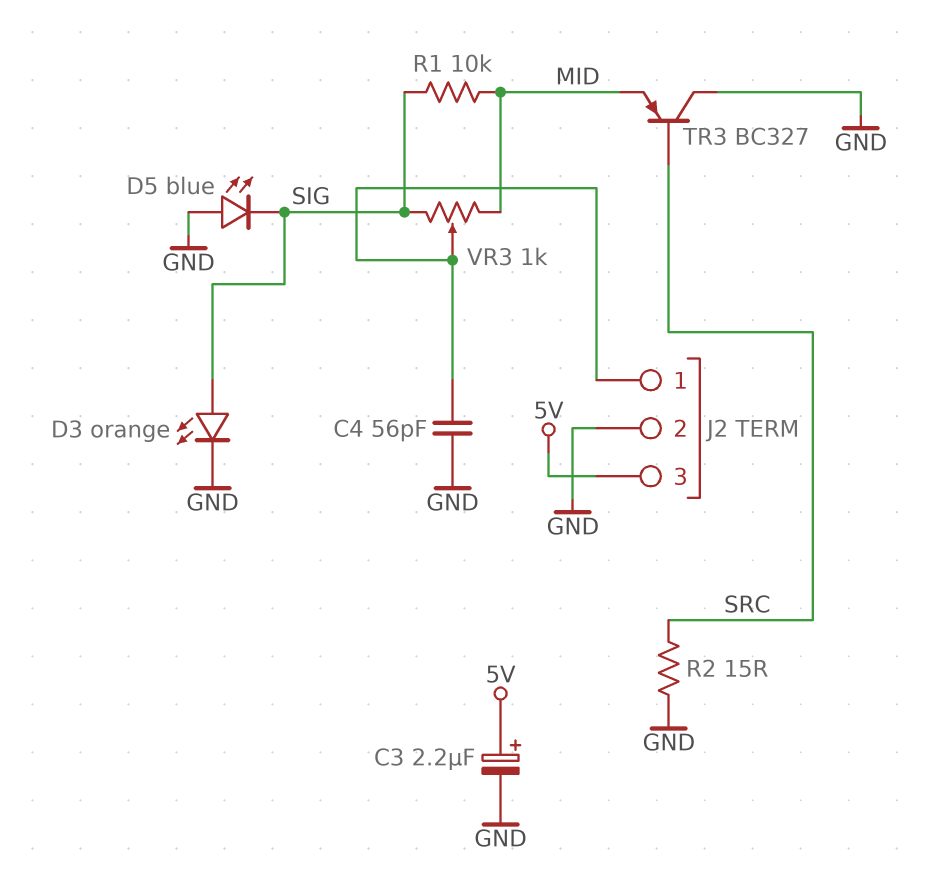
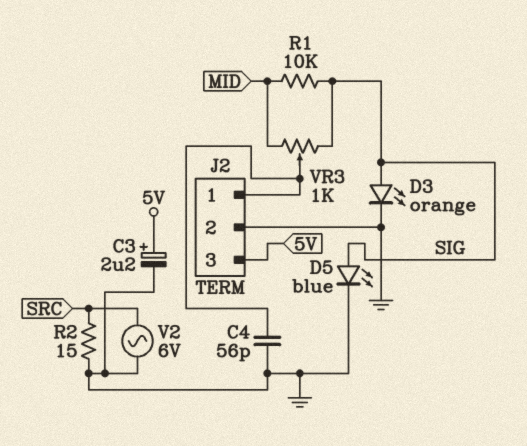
D5: LED blue (A GND, K SIG) -> LED blue (A SIG, K GND)
TR3: PNP BC327 (B SRC, C GND, E MID) -> none
V2: none -> AC 6V (GND, SRC)

